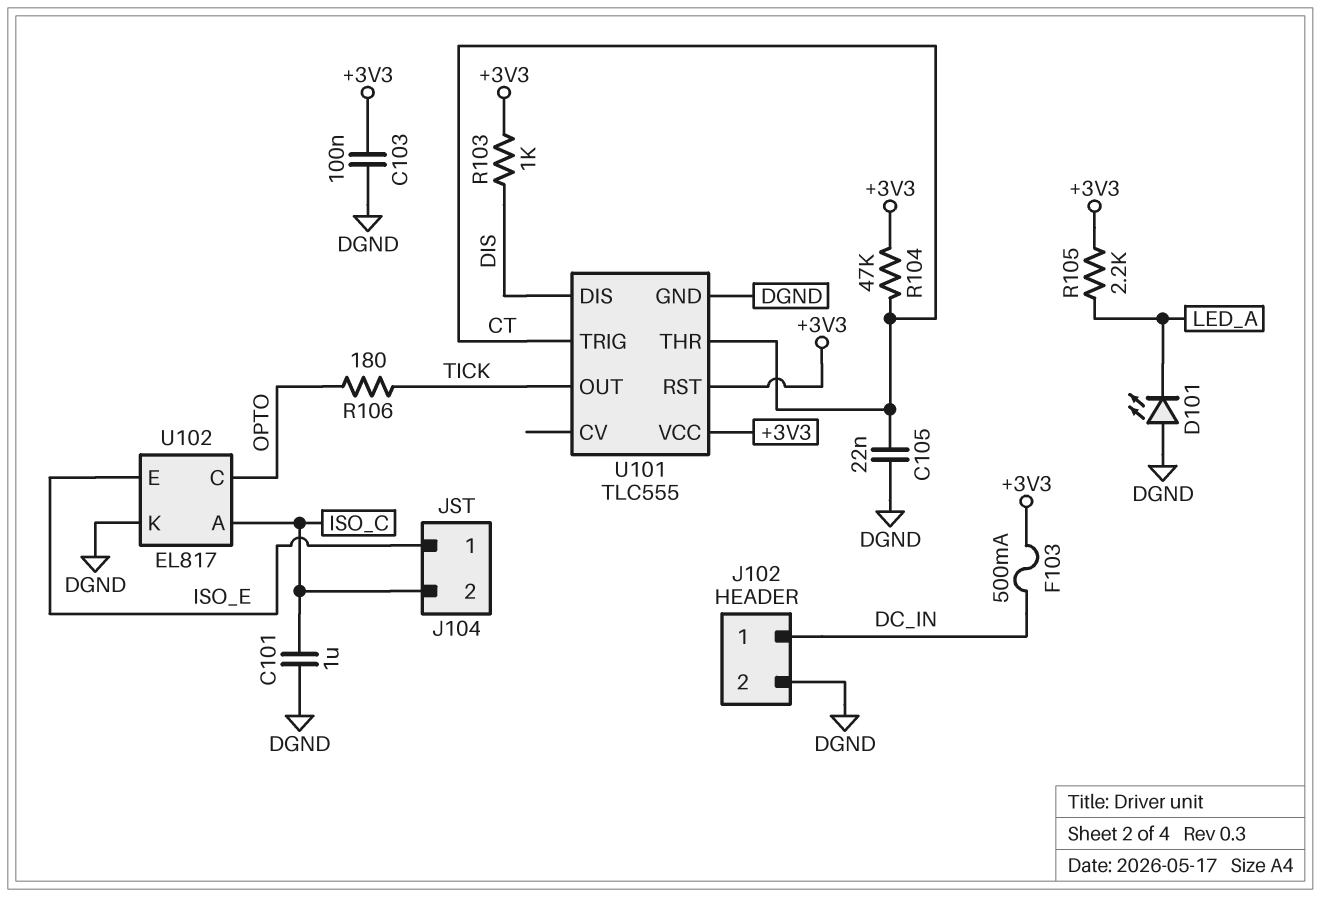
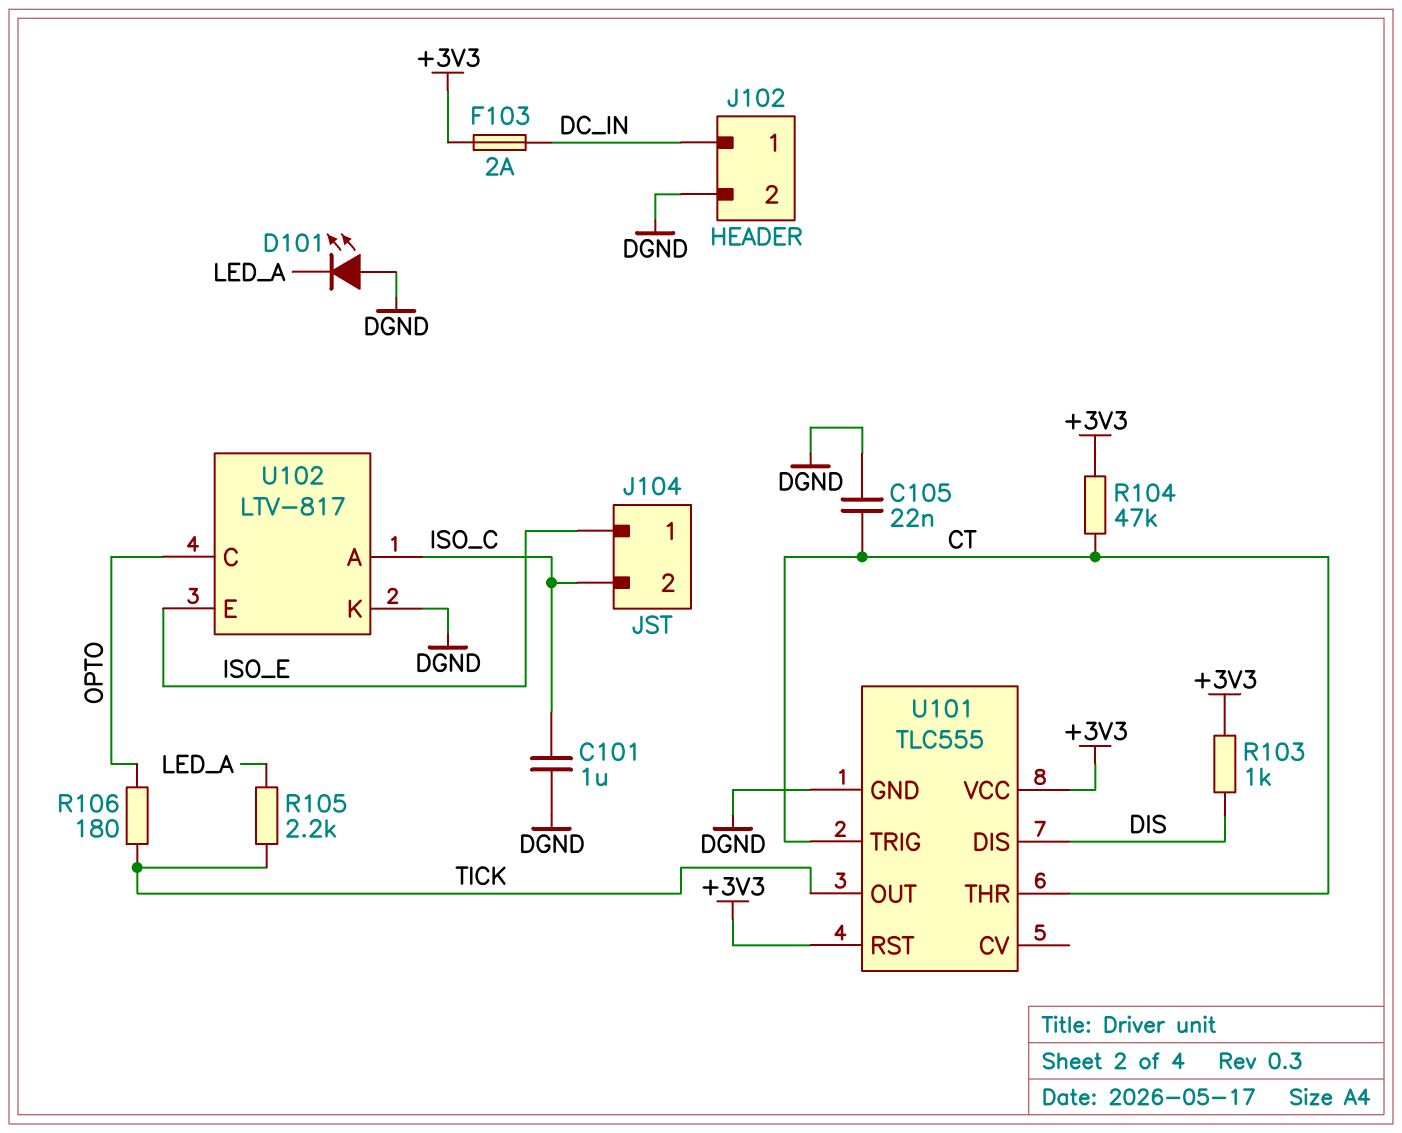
C103: 100nF (+3V3, DGND) -> none
F103: 500mA (+3V3, DC_IN) -> 2A (+3V3, DC_IN)
R105: 2.2k (+3V3, LED_A) -> 2.2k (LED_A, TICK)
U102: EL817 -> LTV-817

